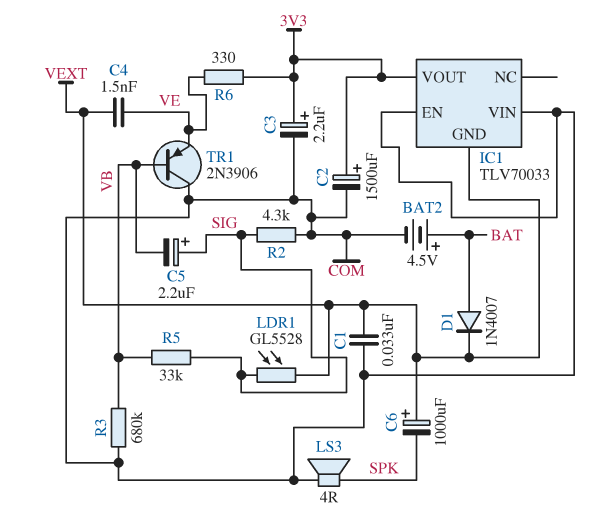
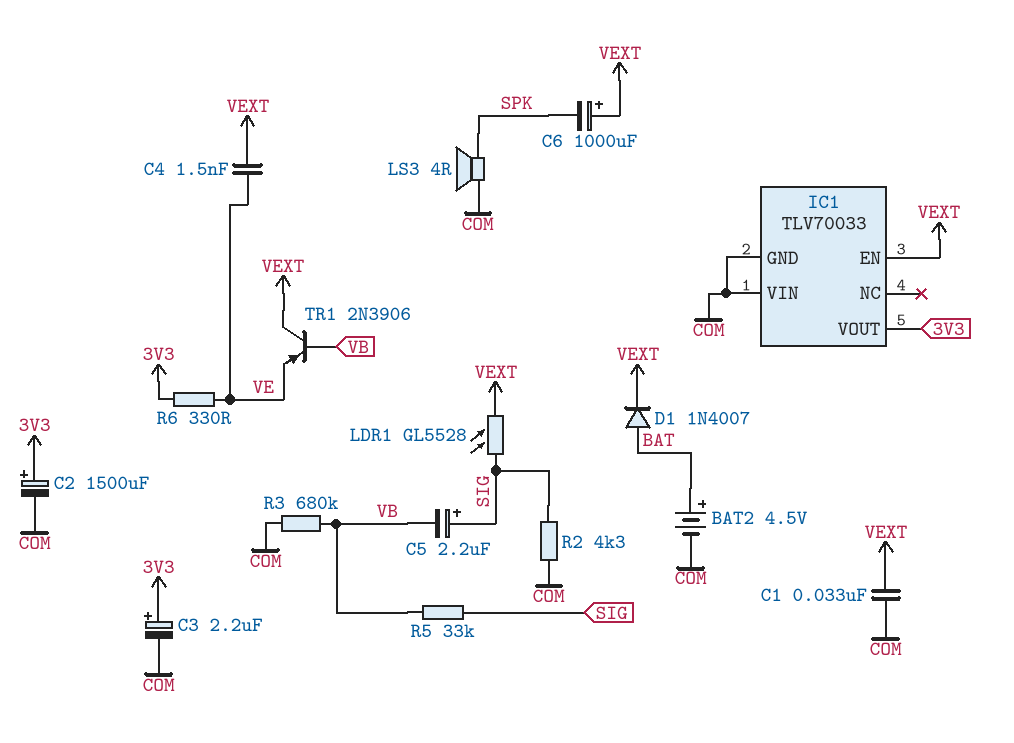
IC1 pin EN: COM -> VEXT
IC1 pin GND: VEXT -> COM
TR1: PNP 2N3906 (B VB, C COM, E VE) -> PNP 2N3906 (B VB, C VEXT, E VE)

